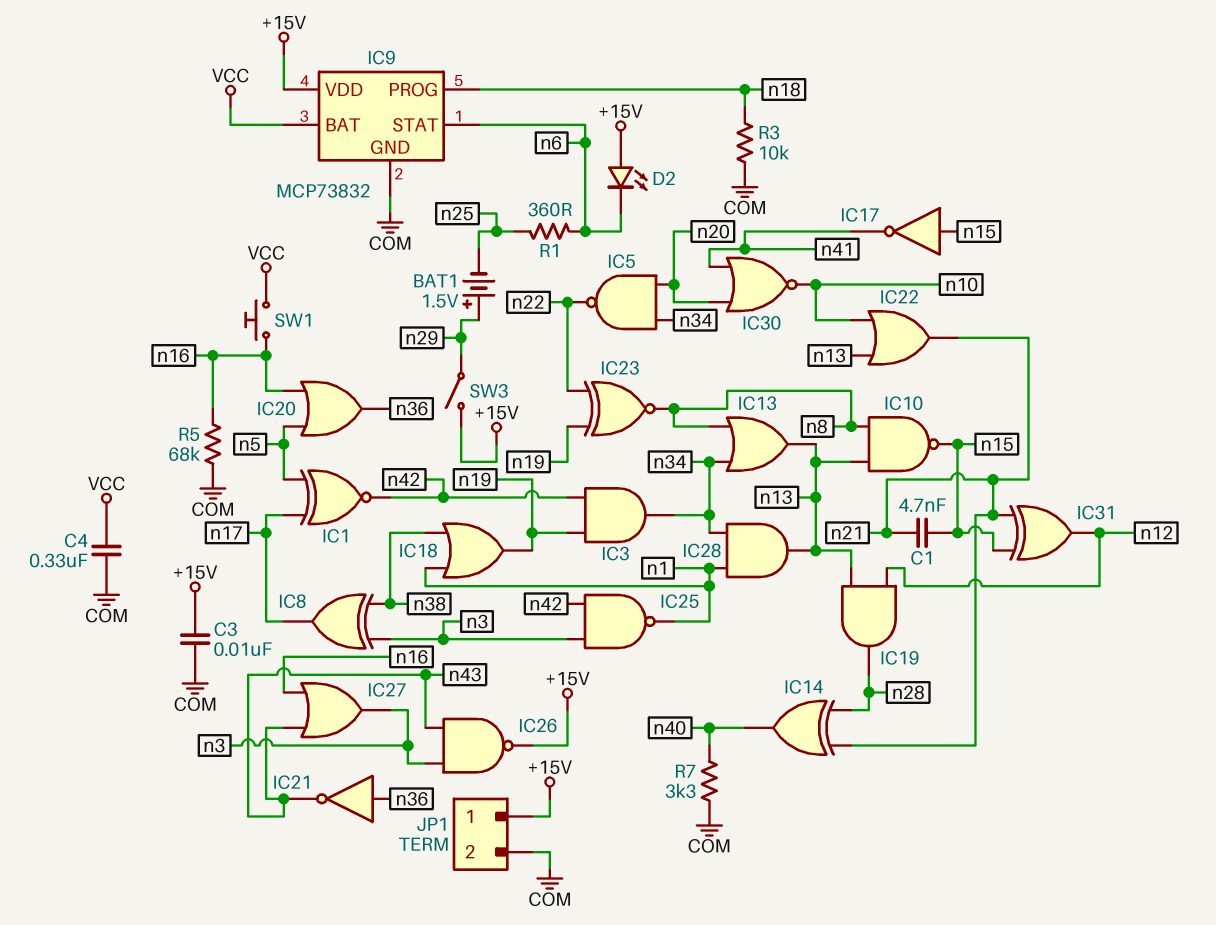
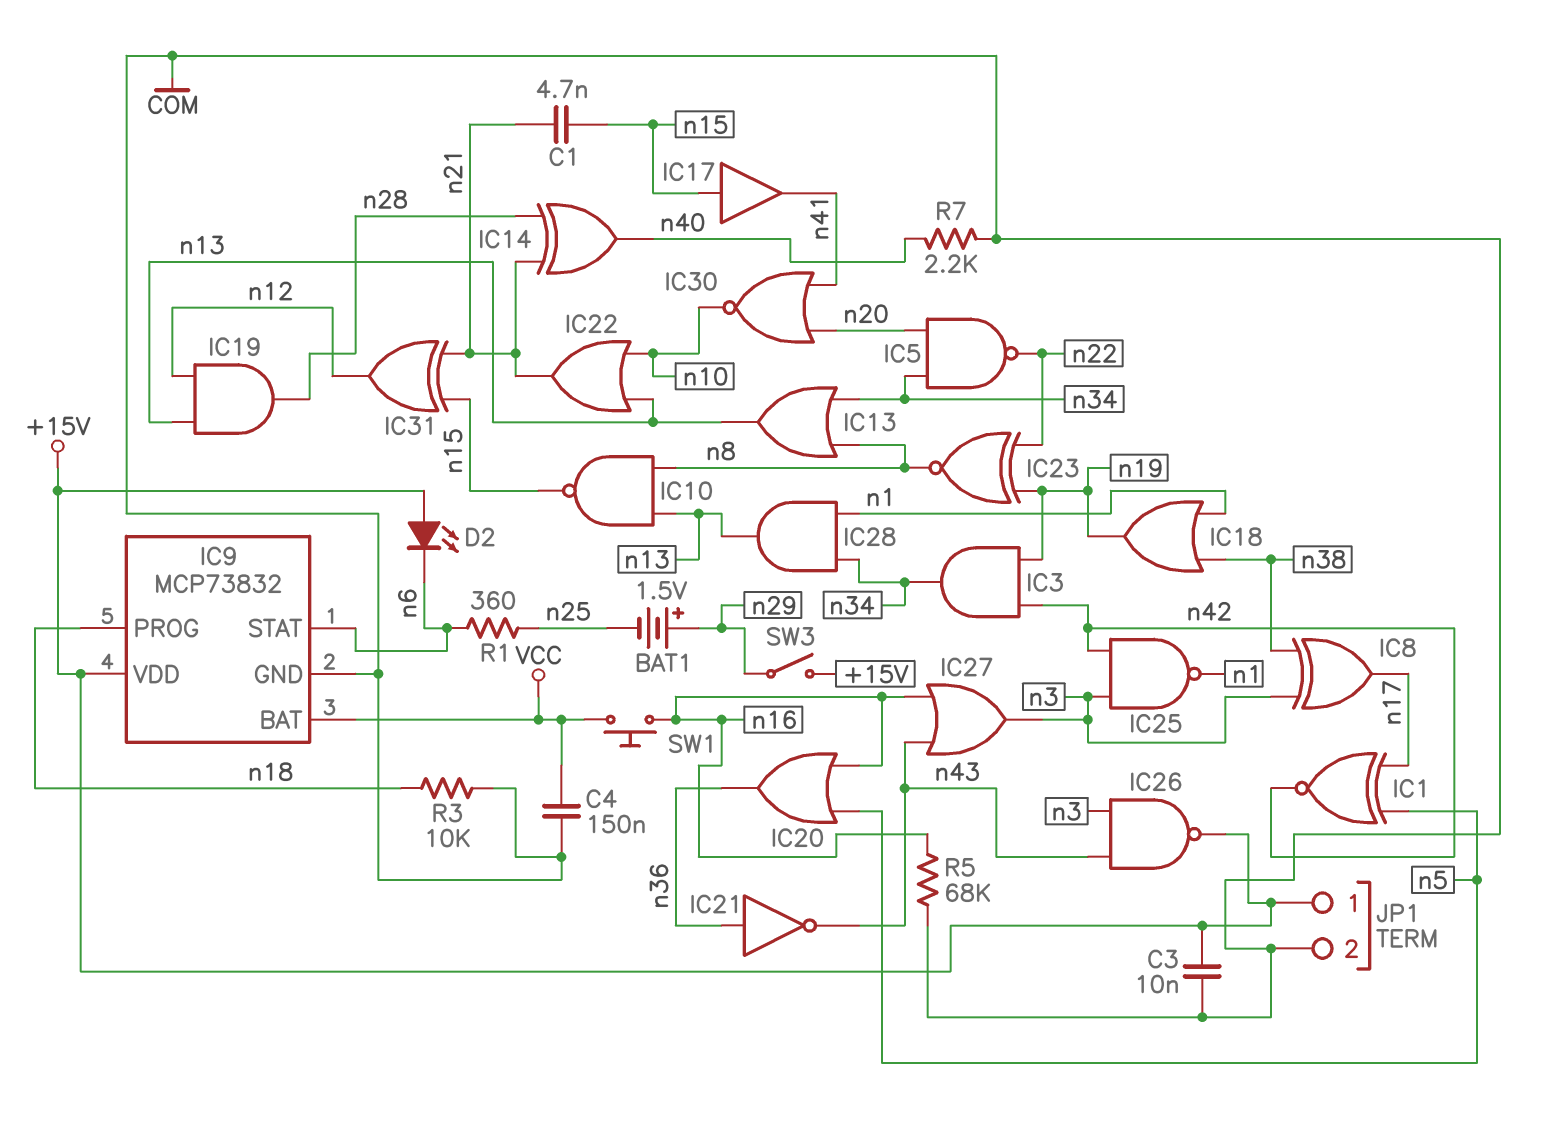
C4: 330nF (COM, VCC) -> 150nF (COM, VCC)
IC17: NOT (in n15, out n41) -> buffer (in n15, out n41)
R7: 3.3k (COM, n40) -> 2.2k (COM, n40)

